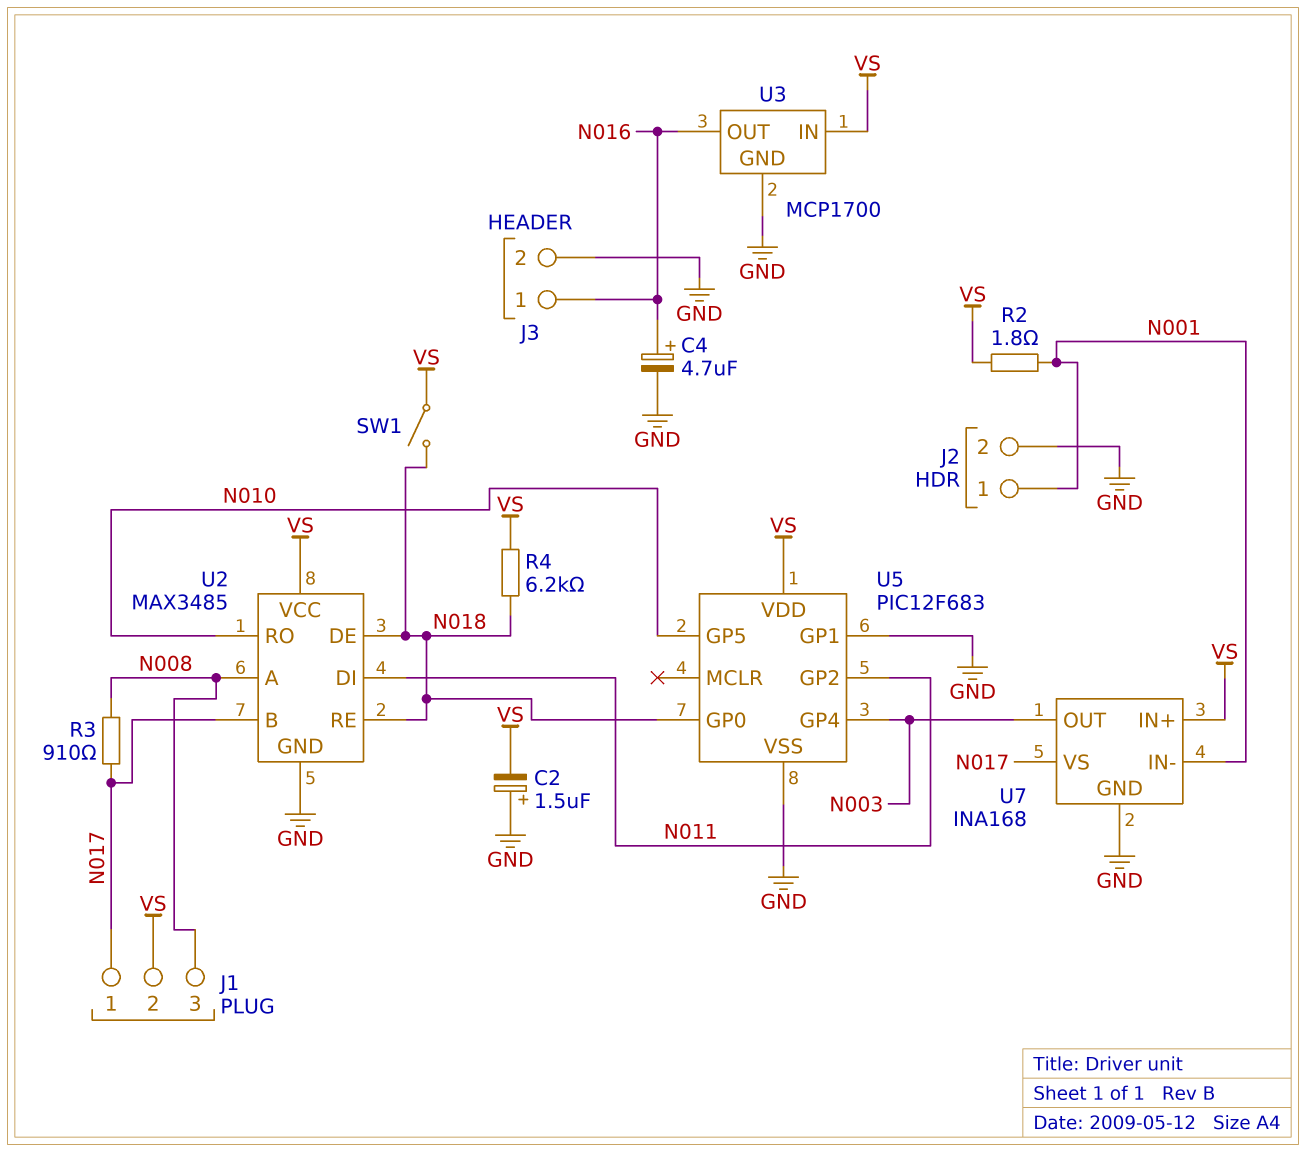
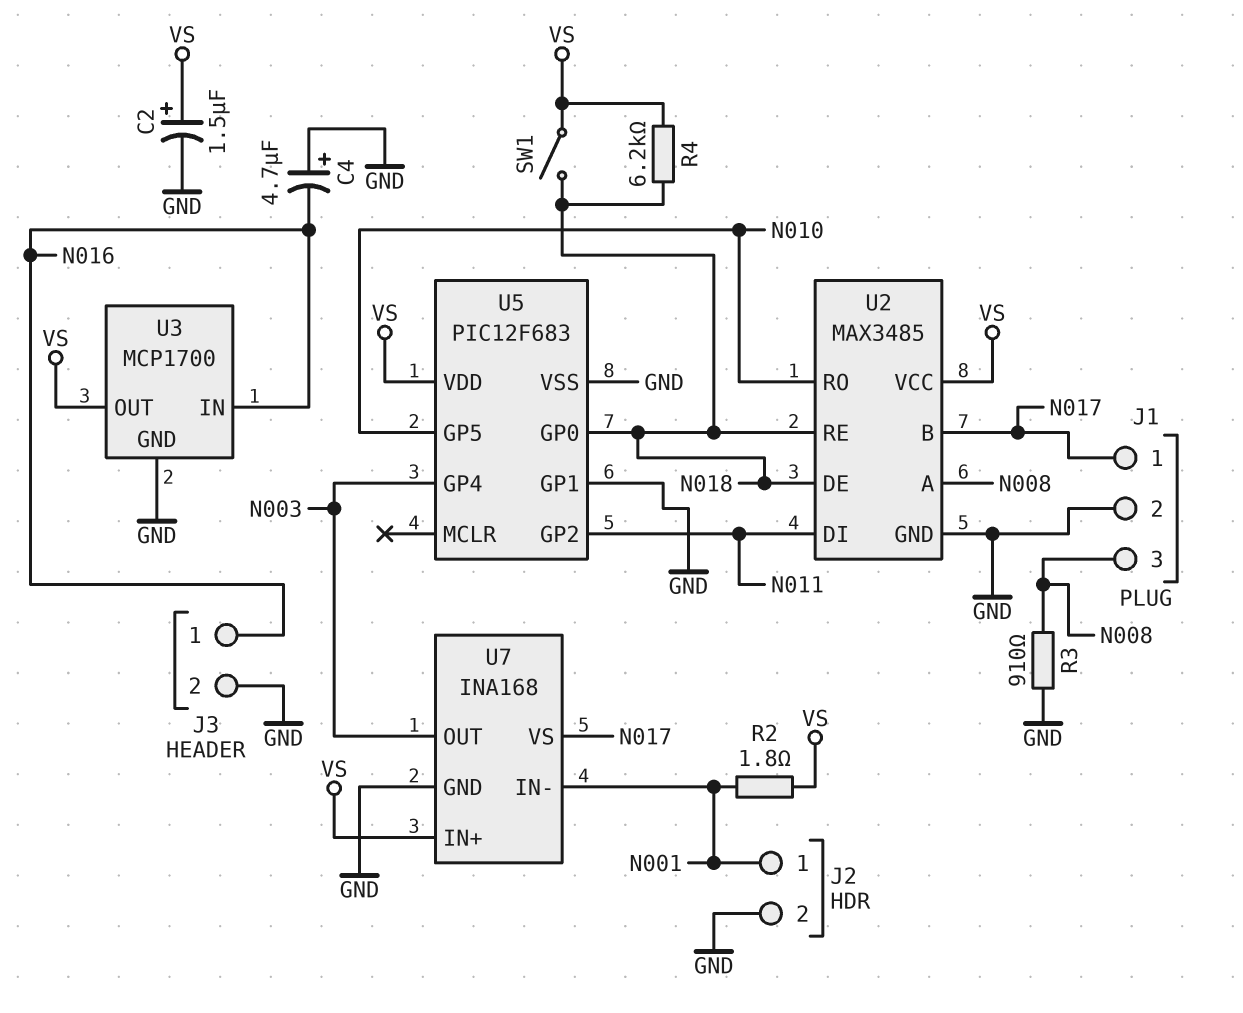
C2: 1.5uF (plus GND, minus VS) -> 1.5uF (plus VS, minus GND)
C4: 4.7uF (plus N016, minus GND) -> 4.7uF (plus GND, minus N016)
J1 pin 2: VS -> GND
R3: 910 (N008, N017) -> 910 (GND, N008)
U3 pin IN: VS -> N016
U3 pin OUT: N016 -> VS

